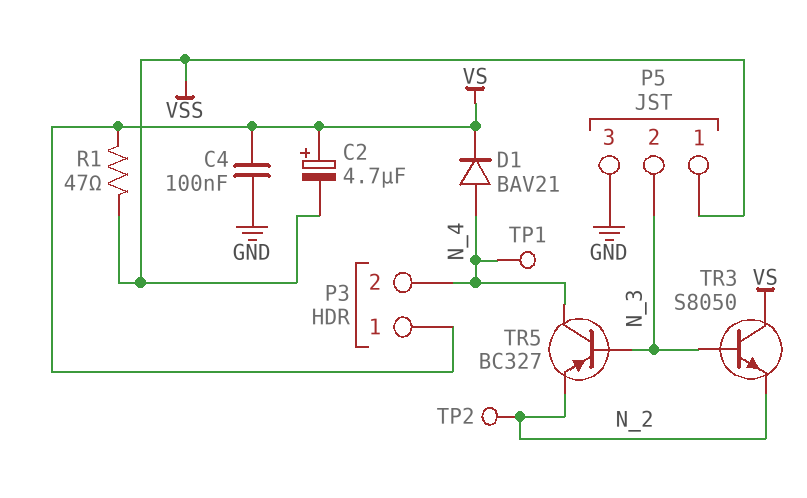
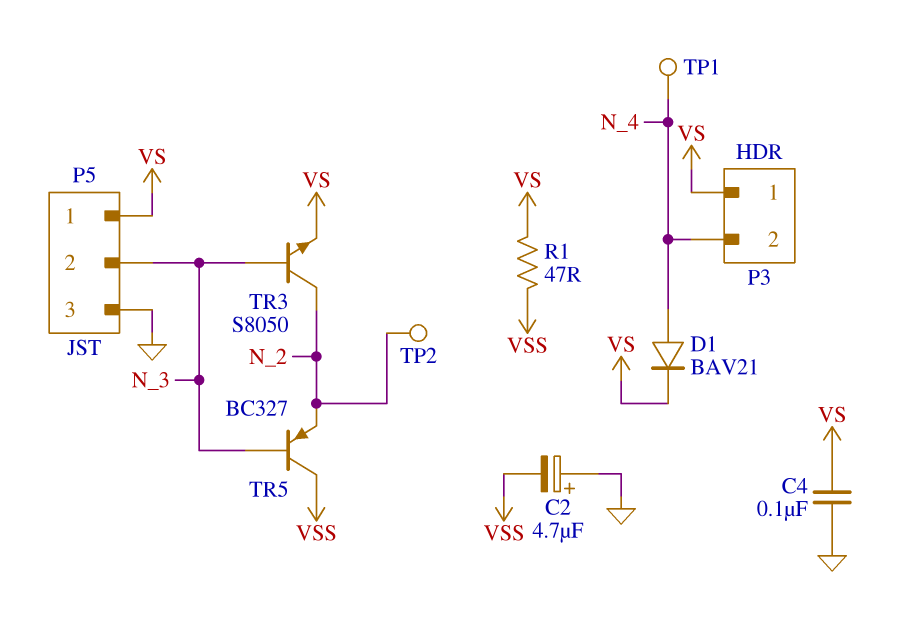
C2: 4.7uF (plus VS, minus VSS) -> 4.7uF (plus GND, minus VSS)
P5 pin 1: VSS -> VS
TR3: NPN S8050 (B N_3, C VS, E N_2) -> NPN S8050 (B N_3, C N_2, E VS)
TR5: PNP BC327 (B N_3, C N_4, E N_2) -> PNP BC327 (B N_3, C VSS, E N_2)

